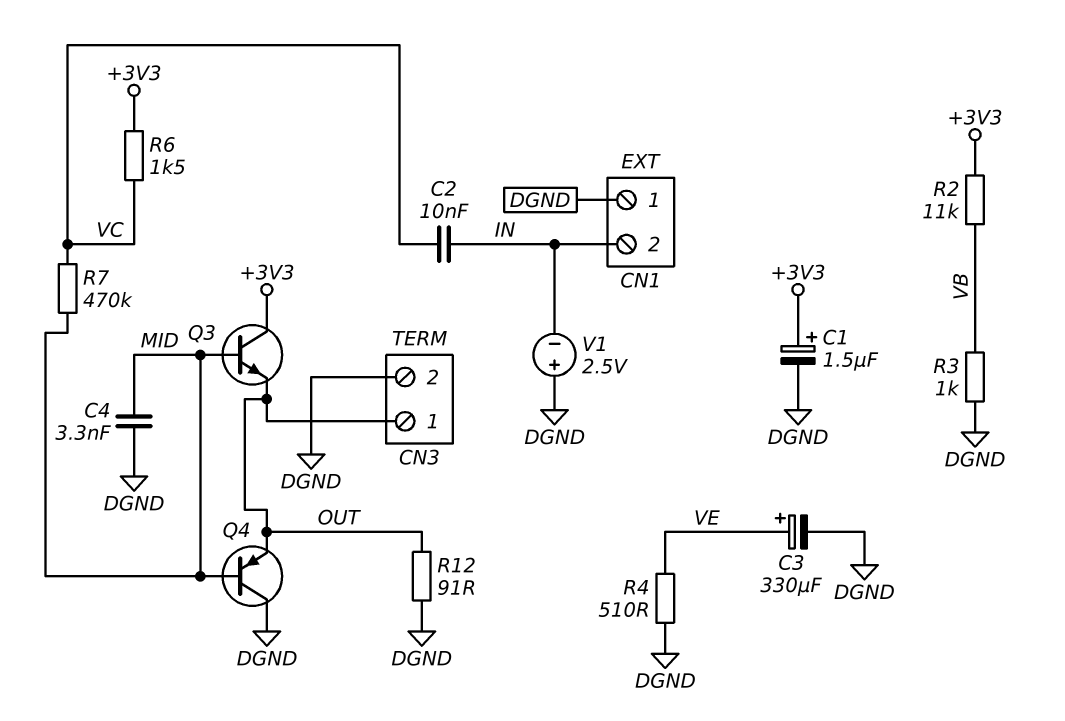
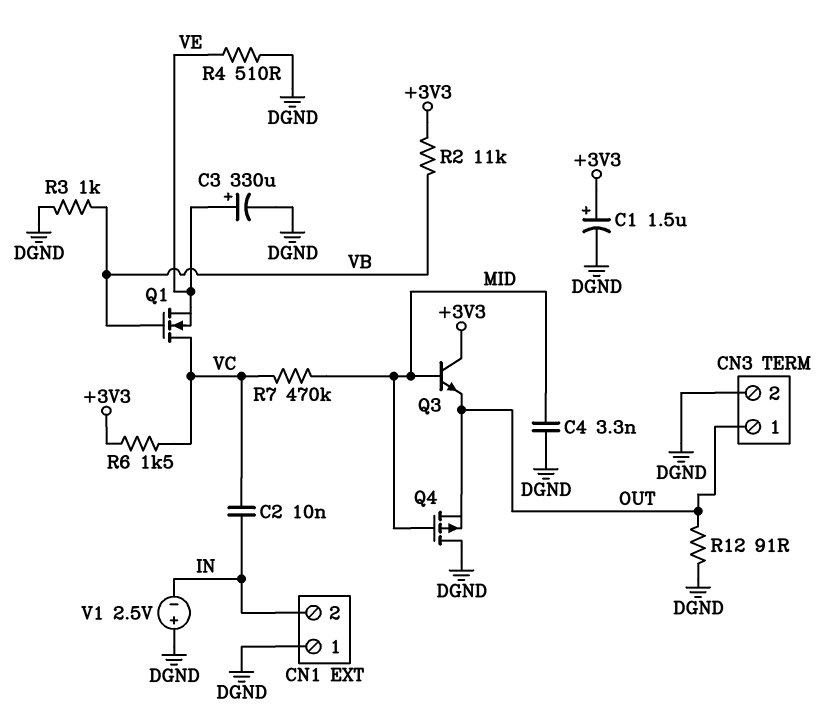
Q1: none -> NMOS (G VB, D VC, S VE)
Q4: PNP (B MID, C DGND, E OUT) -> PMOS (G MID, D DGND, S OUT)

